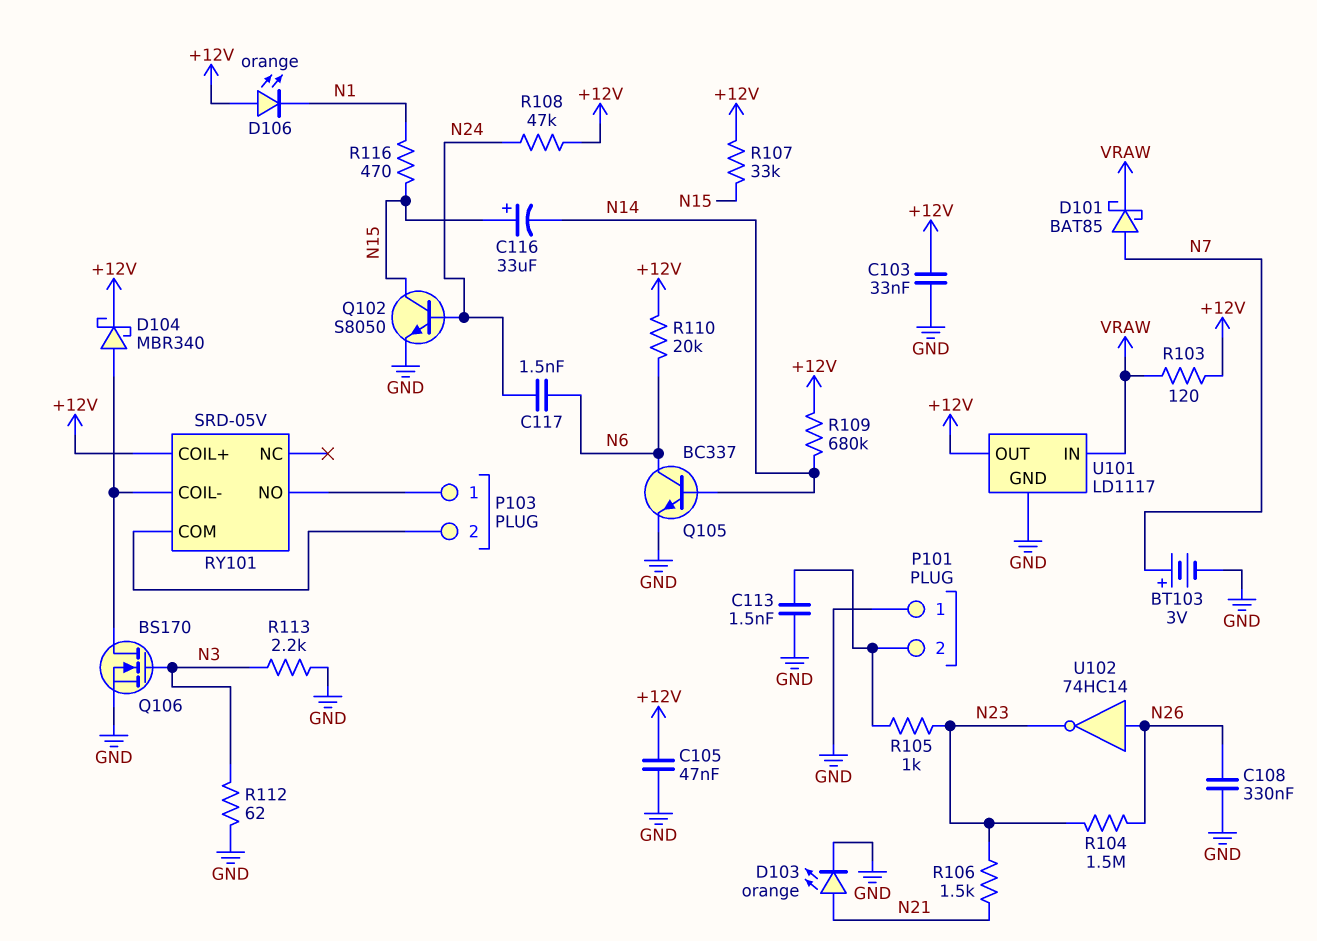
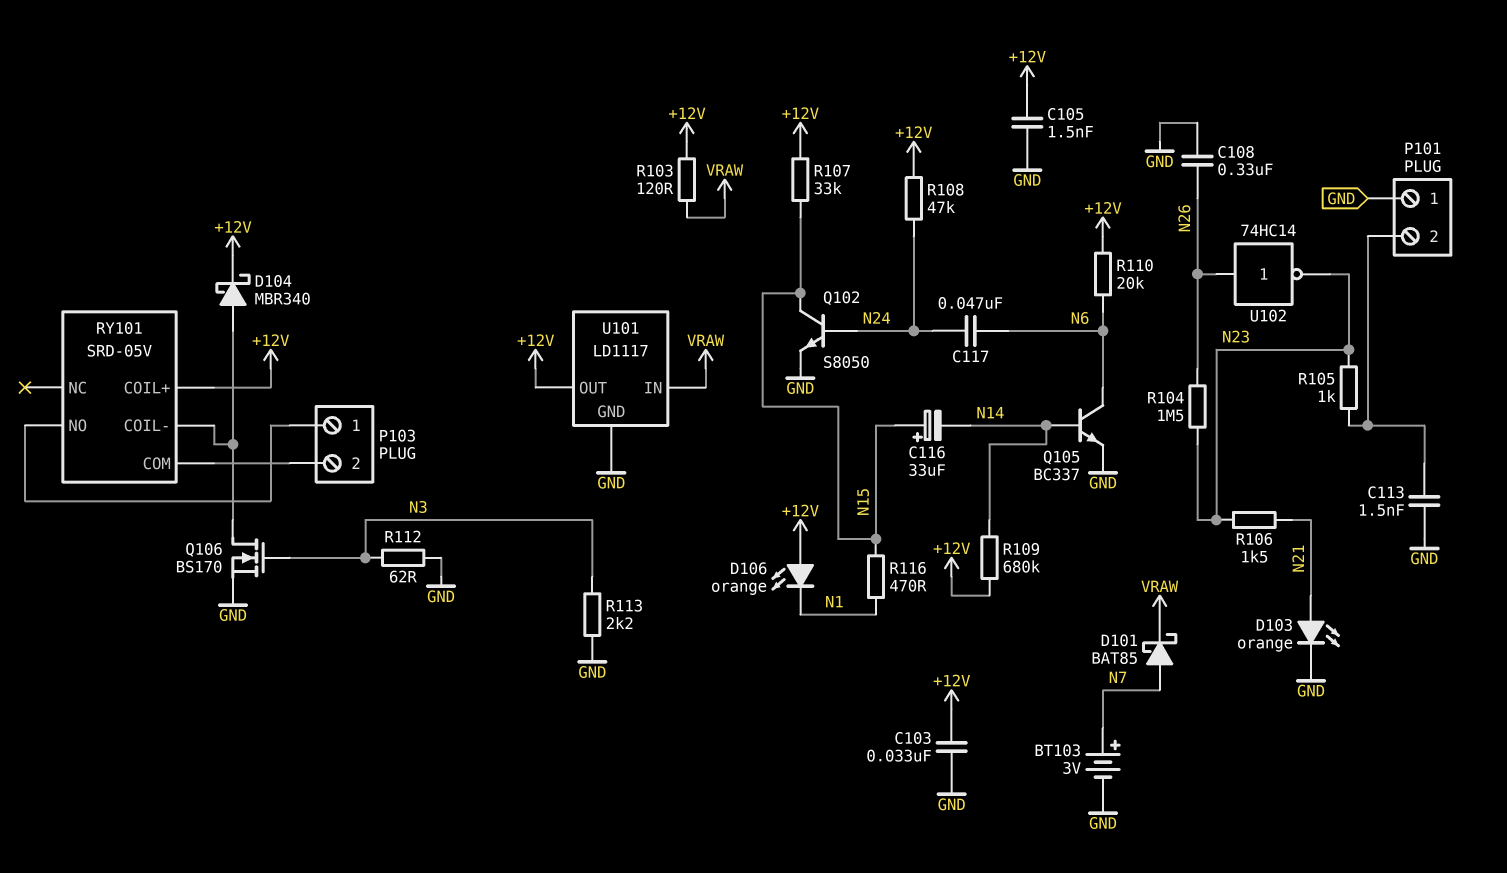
C105: 47nF (+12V, GND) -> 1.5nF (+12V, GND)
C117: 1.5nF (N6, N24) -> 47nF (N6, N24)

